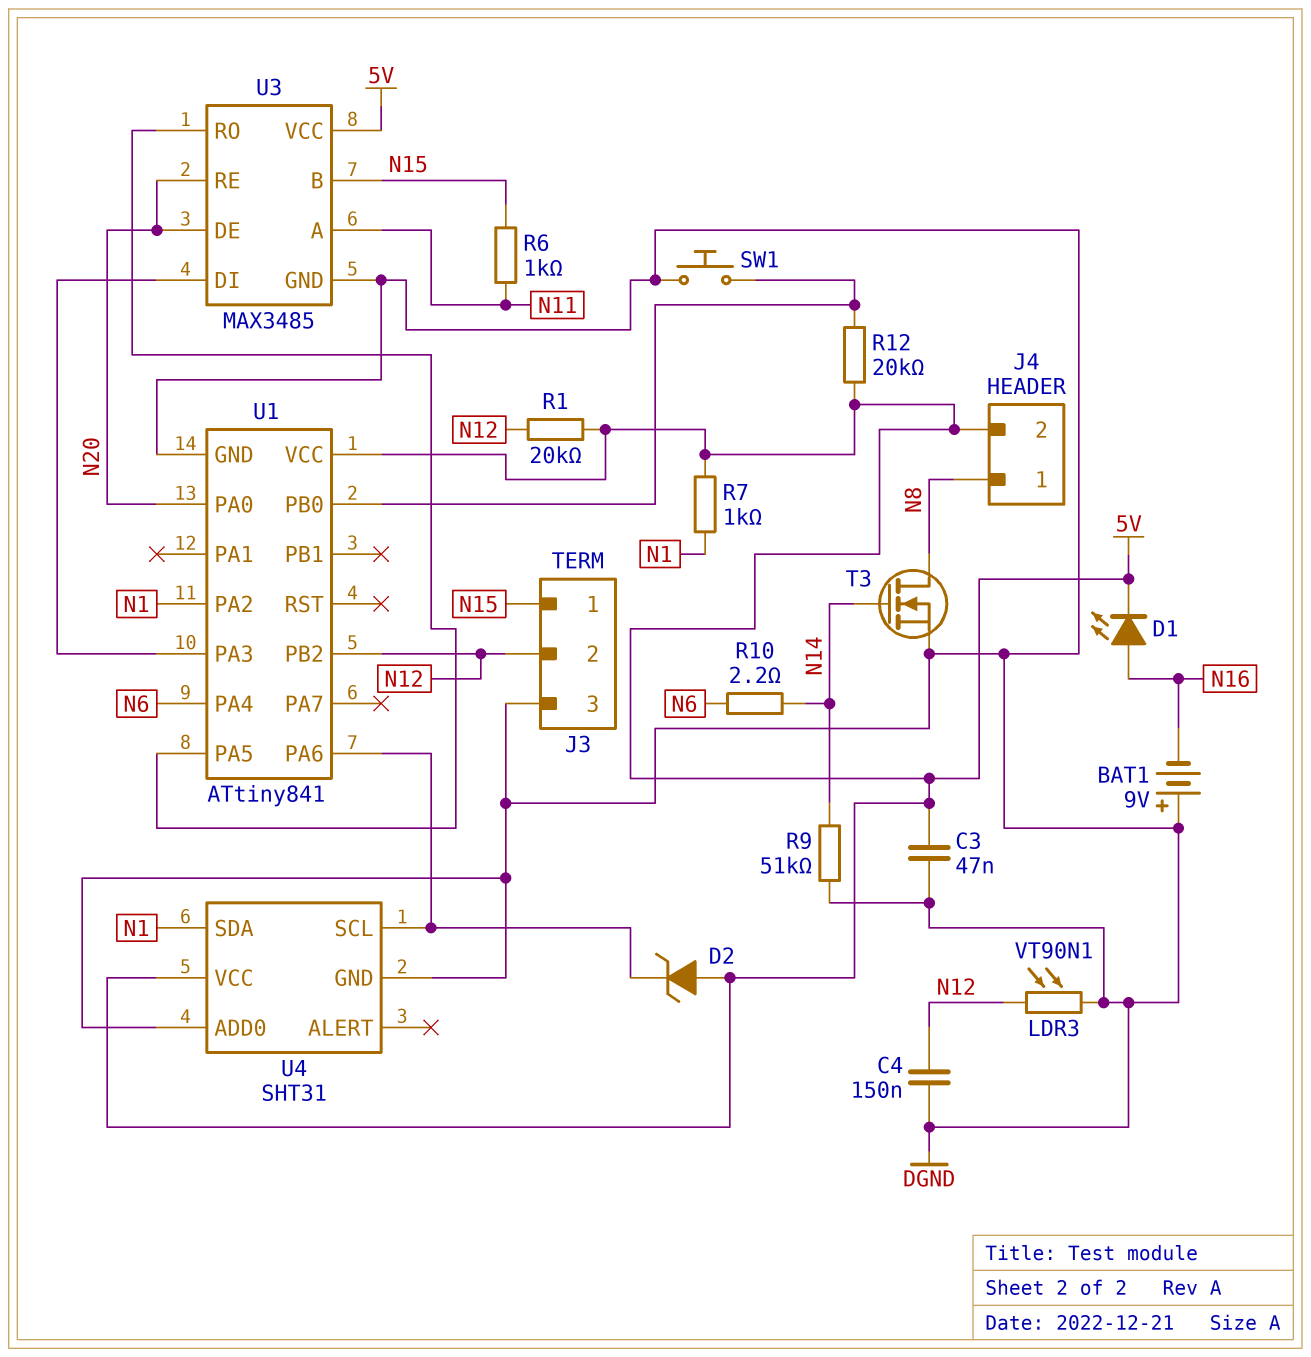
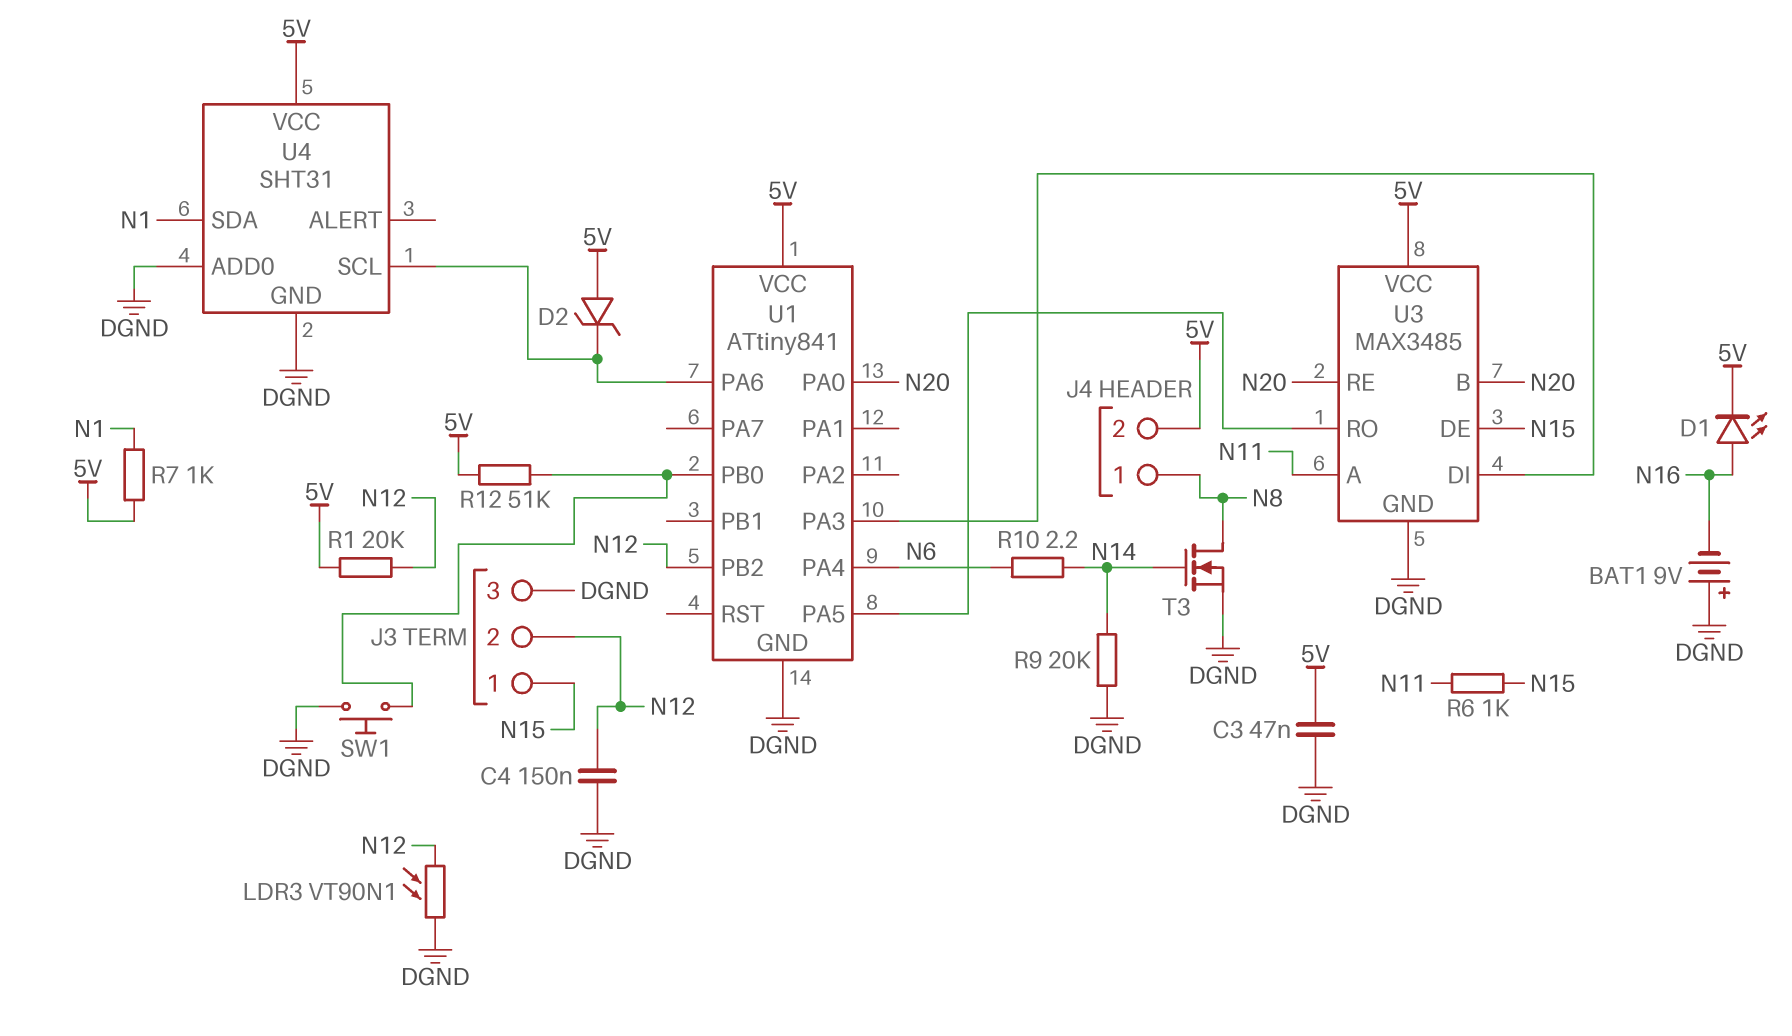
R9: 51k (DGND, N14) -> 20k (DGND, N14)
R12: 20k (5V, U1/PB0) -> 51k (5V, U1/PB0)
U1 pin PA2: N1 -> none
U3 pin B: N15 -> N20
U3 pin DE: N20 -> N15

